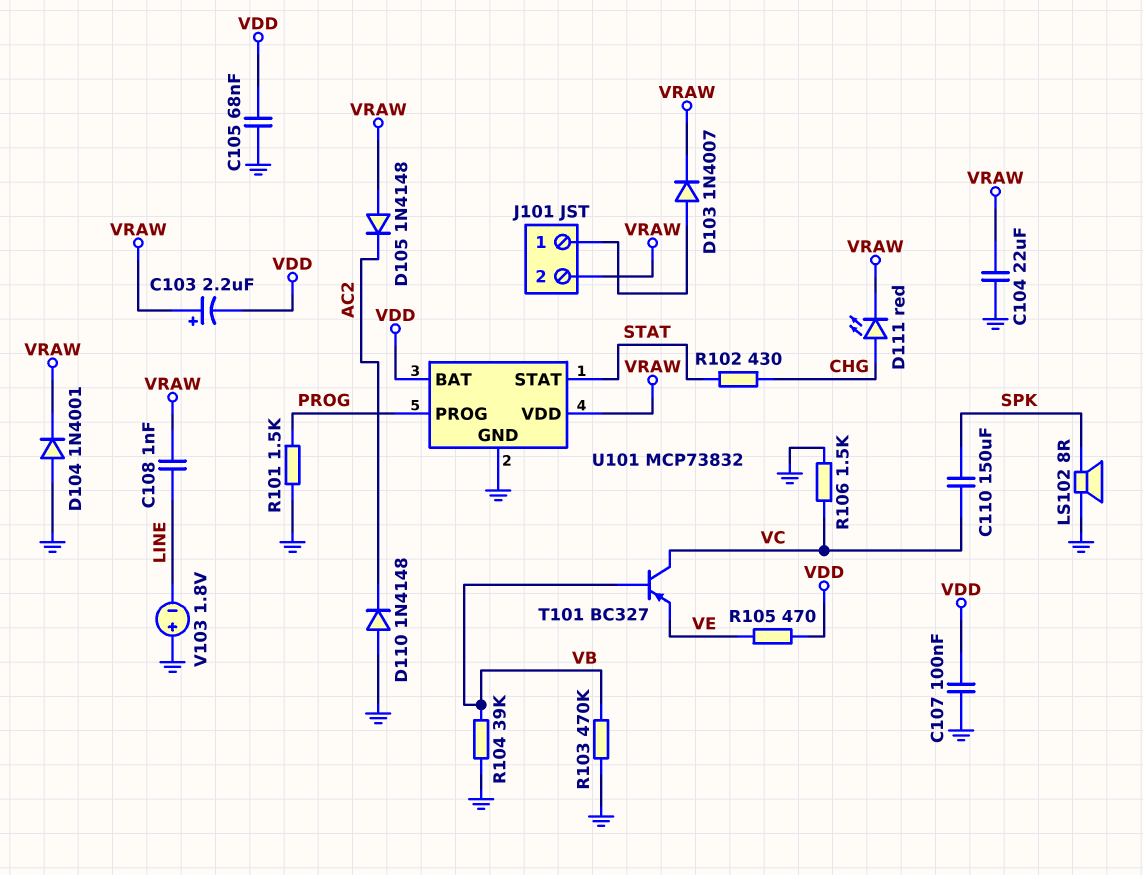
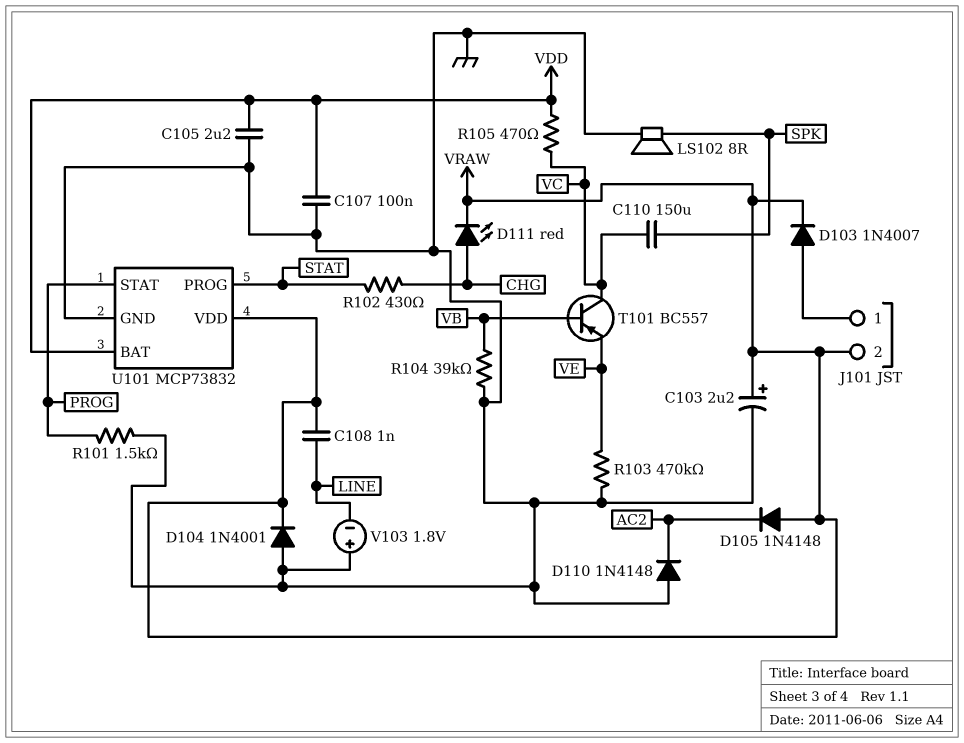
C103: 2.2uF (plus VRAW, minus VDD) -> 2.2uF (plus VRAW, minus GND)
C104: 22uF (GND, VRAW) -> none
C105: 68nF (GND, VDD) -> 2.2uF (GND, VDD)
R103: 470k (GND, VB) -> 470k (GND, VE)
R105: 470 (VDD, VE) -> 470 (VC, VDD)
R106: 1.5k (GND, VC) -> none
T101: PNP BC327 (B VB, C VC, E VE) -> PNP BC557 (B VB, C VC, E VE)
U101 pin PROG: PROG -> STAT
U101 pin STAT: STAT -> PROG

